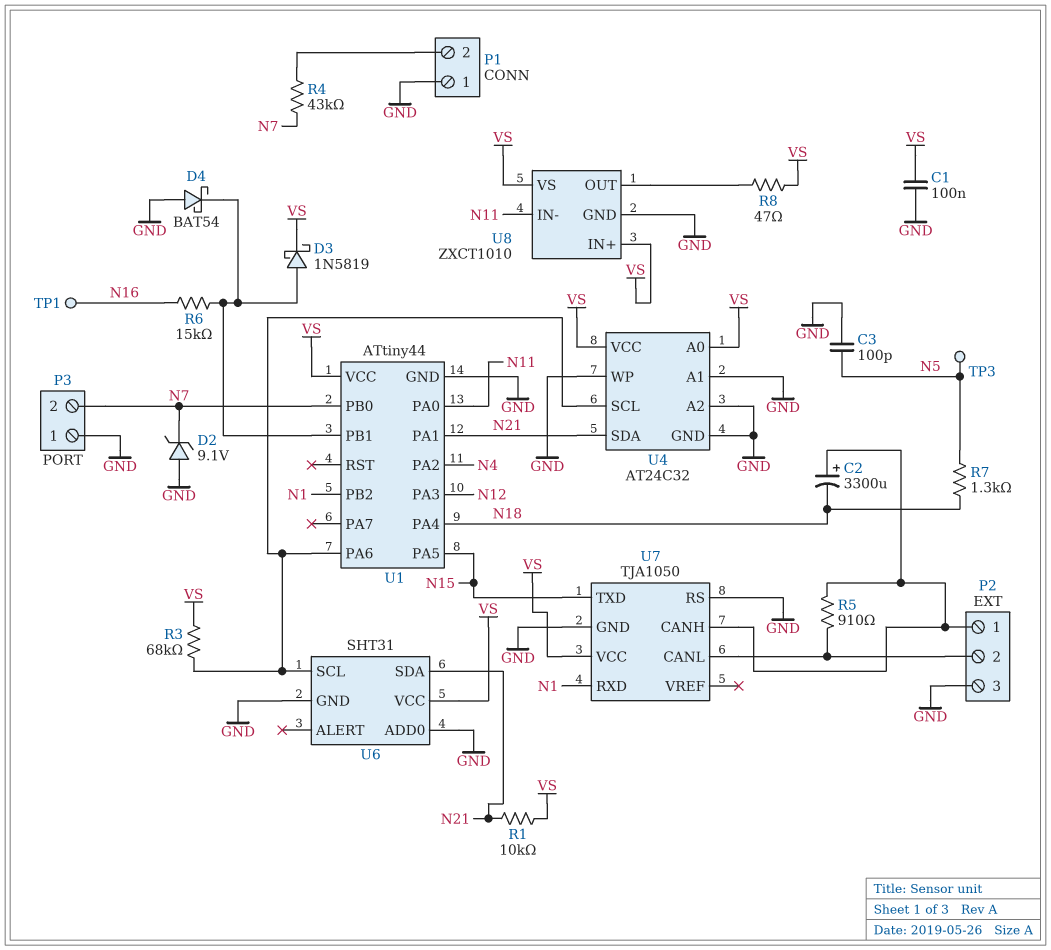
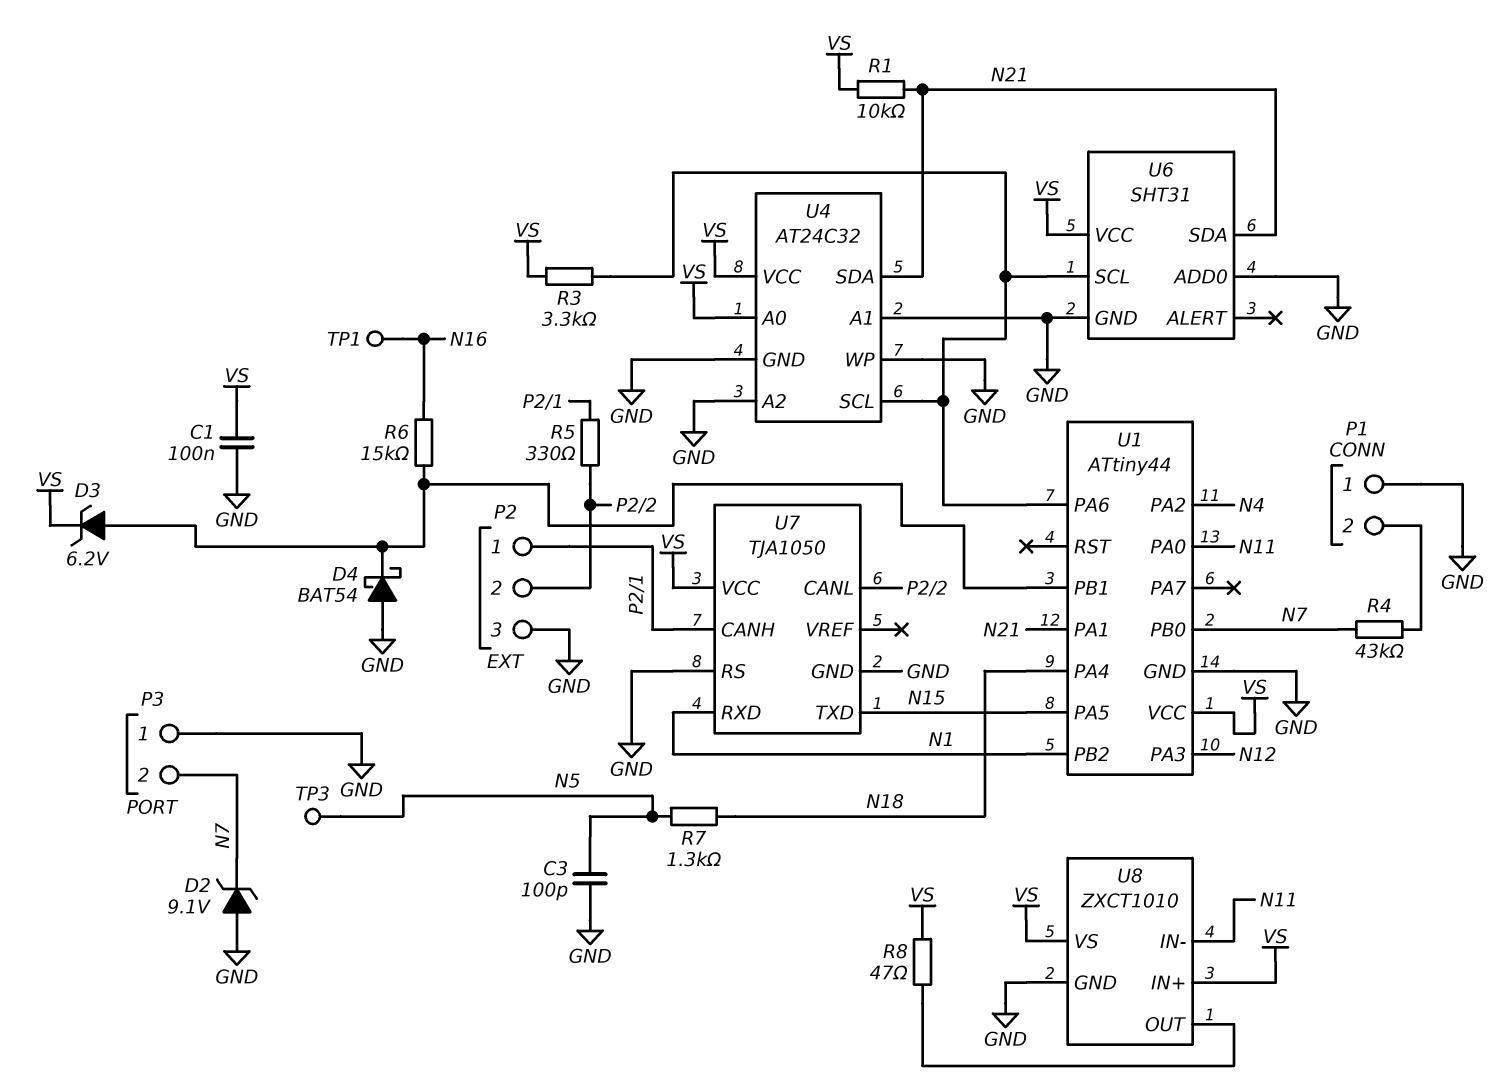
C2: 3300uF (plus P2/1, minus N18) -> none
D3: schottky 1N5819 (A U1/PB1, K VS) -> zener 6.2V (A U1/PB1, K VS)
R3: 68k (U1/PA6, VS) -> 3.3k (U1/PA6, VS)
R5: 910 (P2/1, P2/2) -> 330 (P2/1, P2/2)

